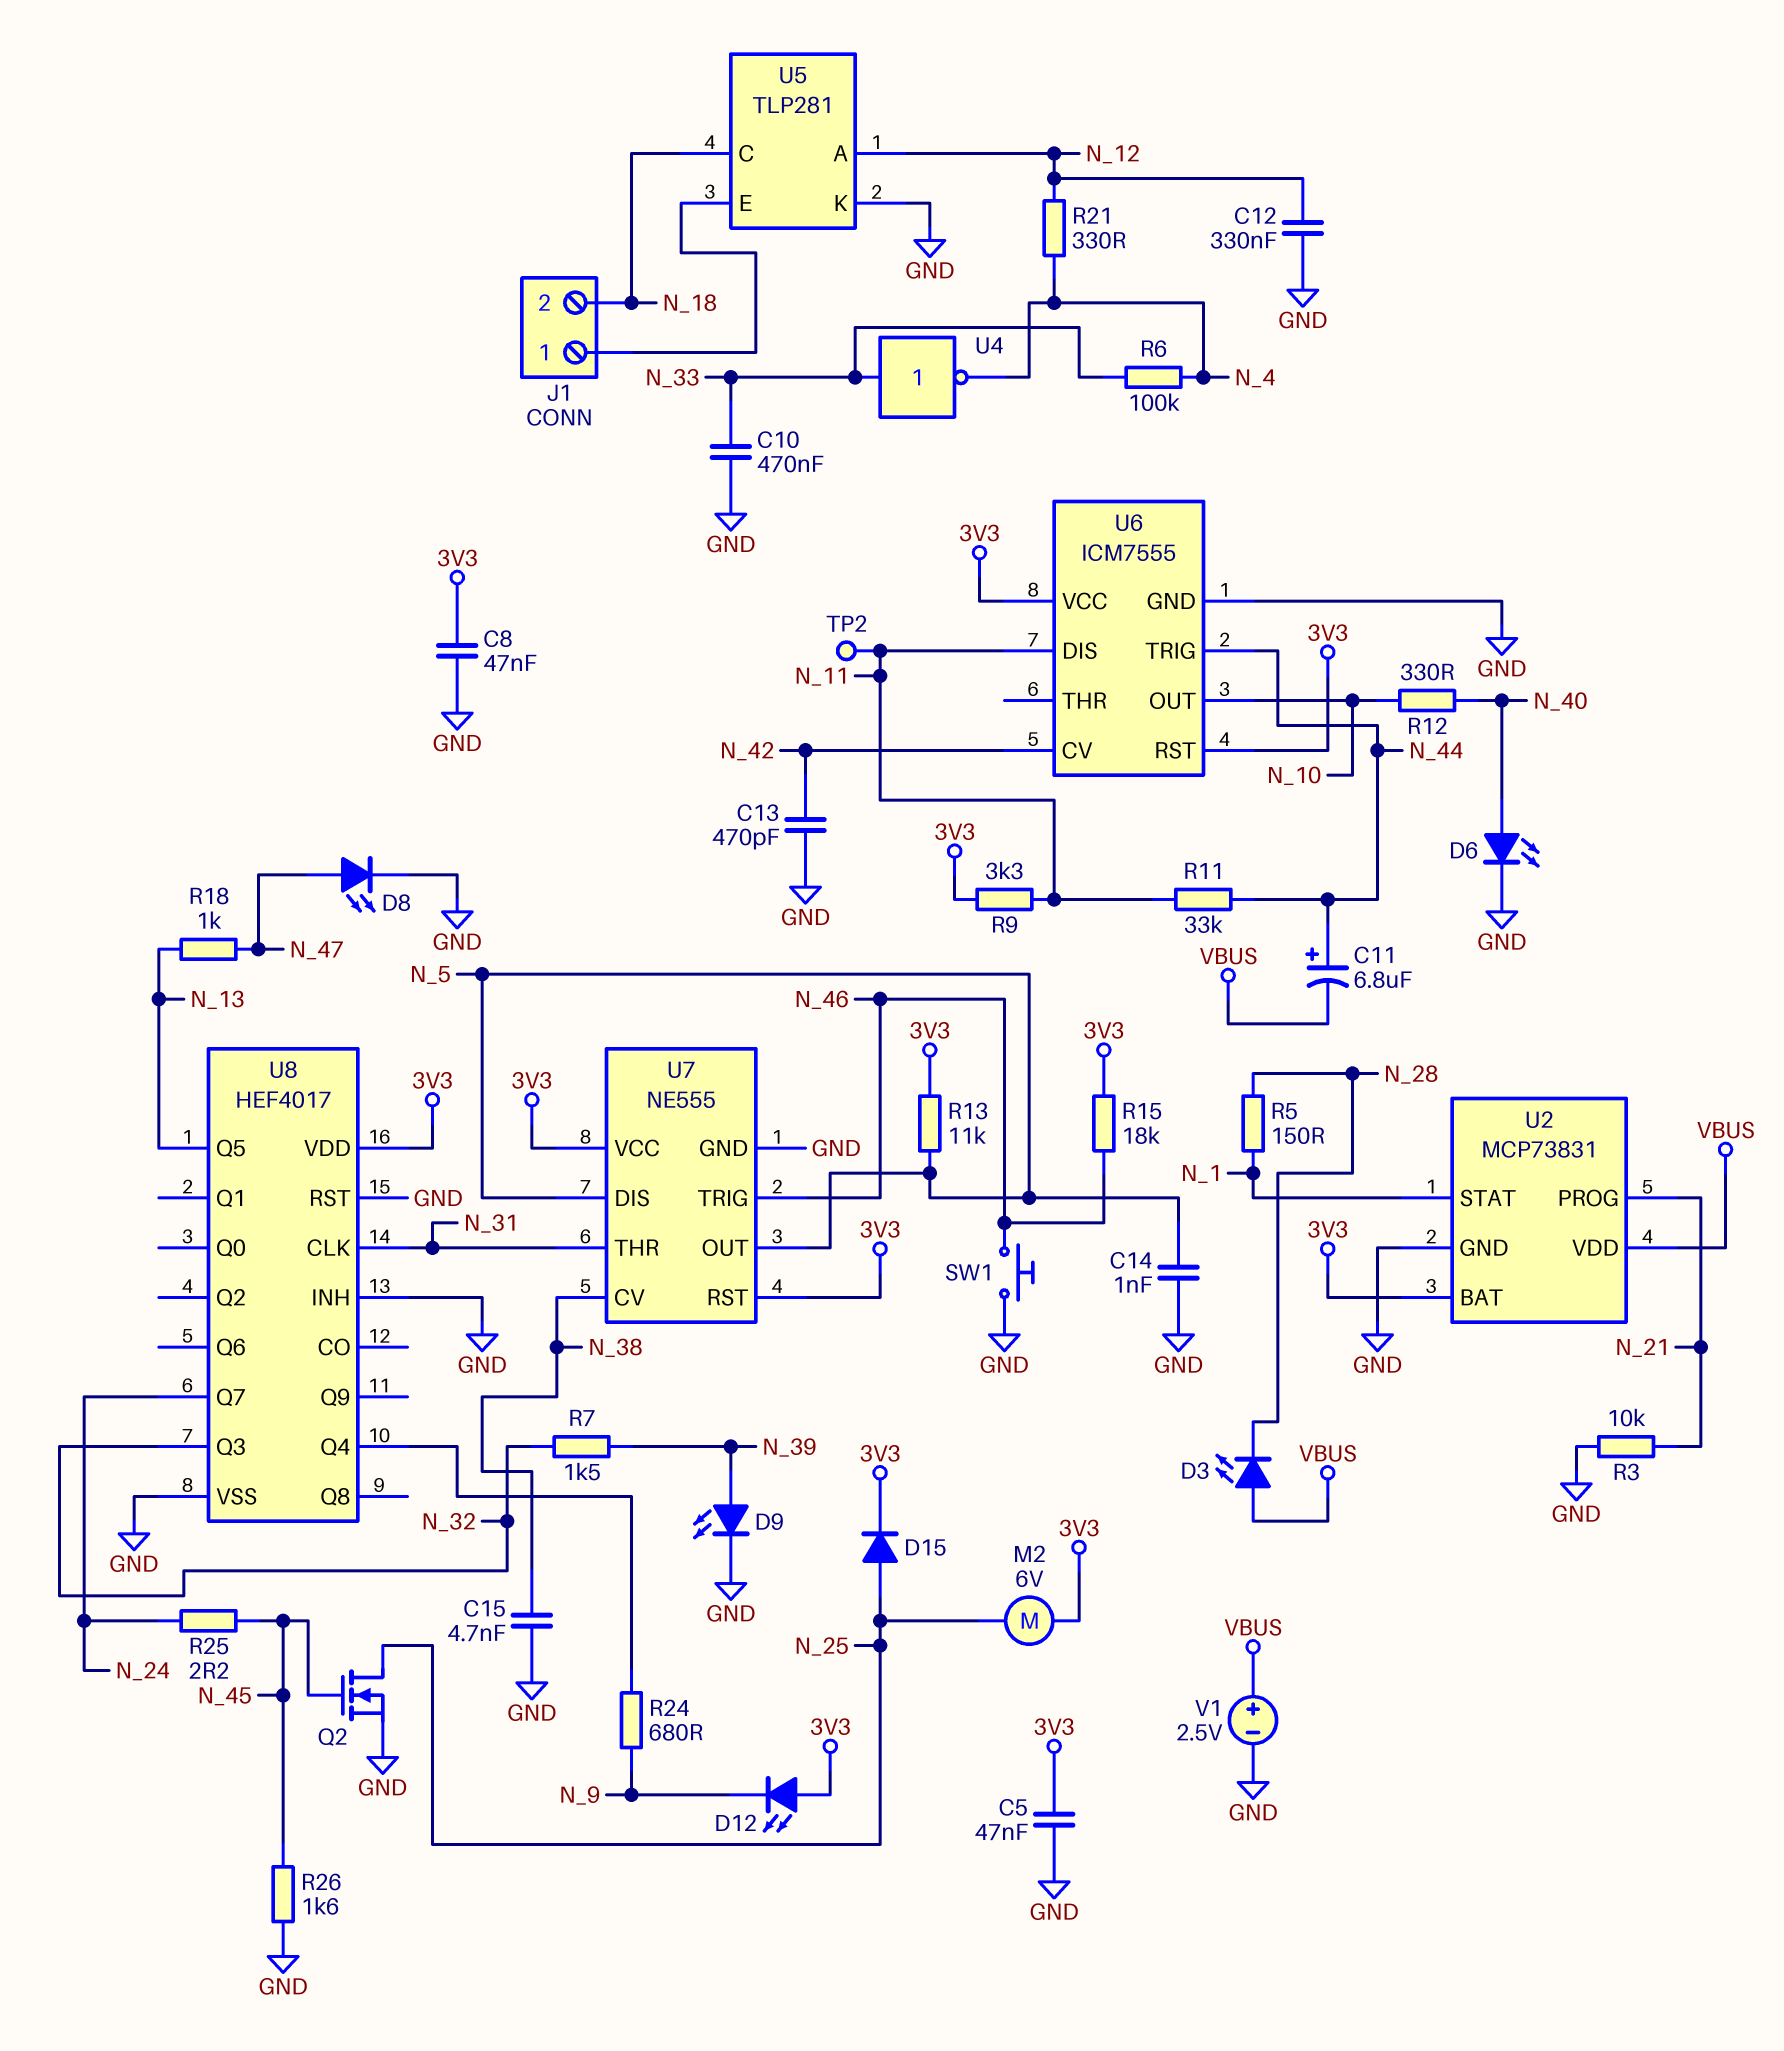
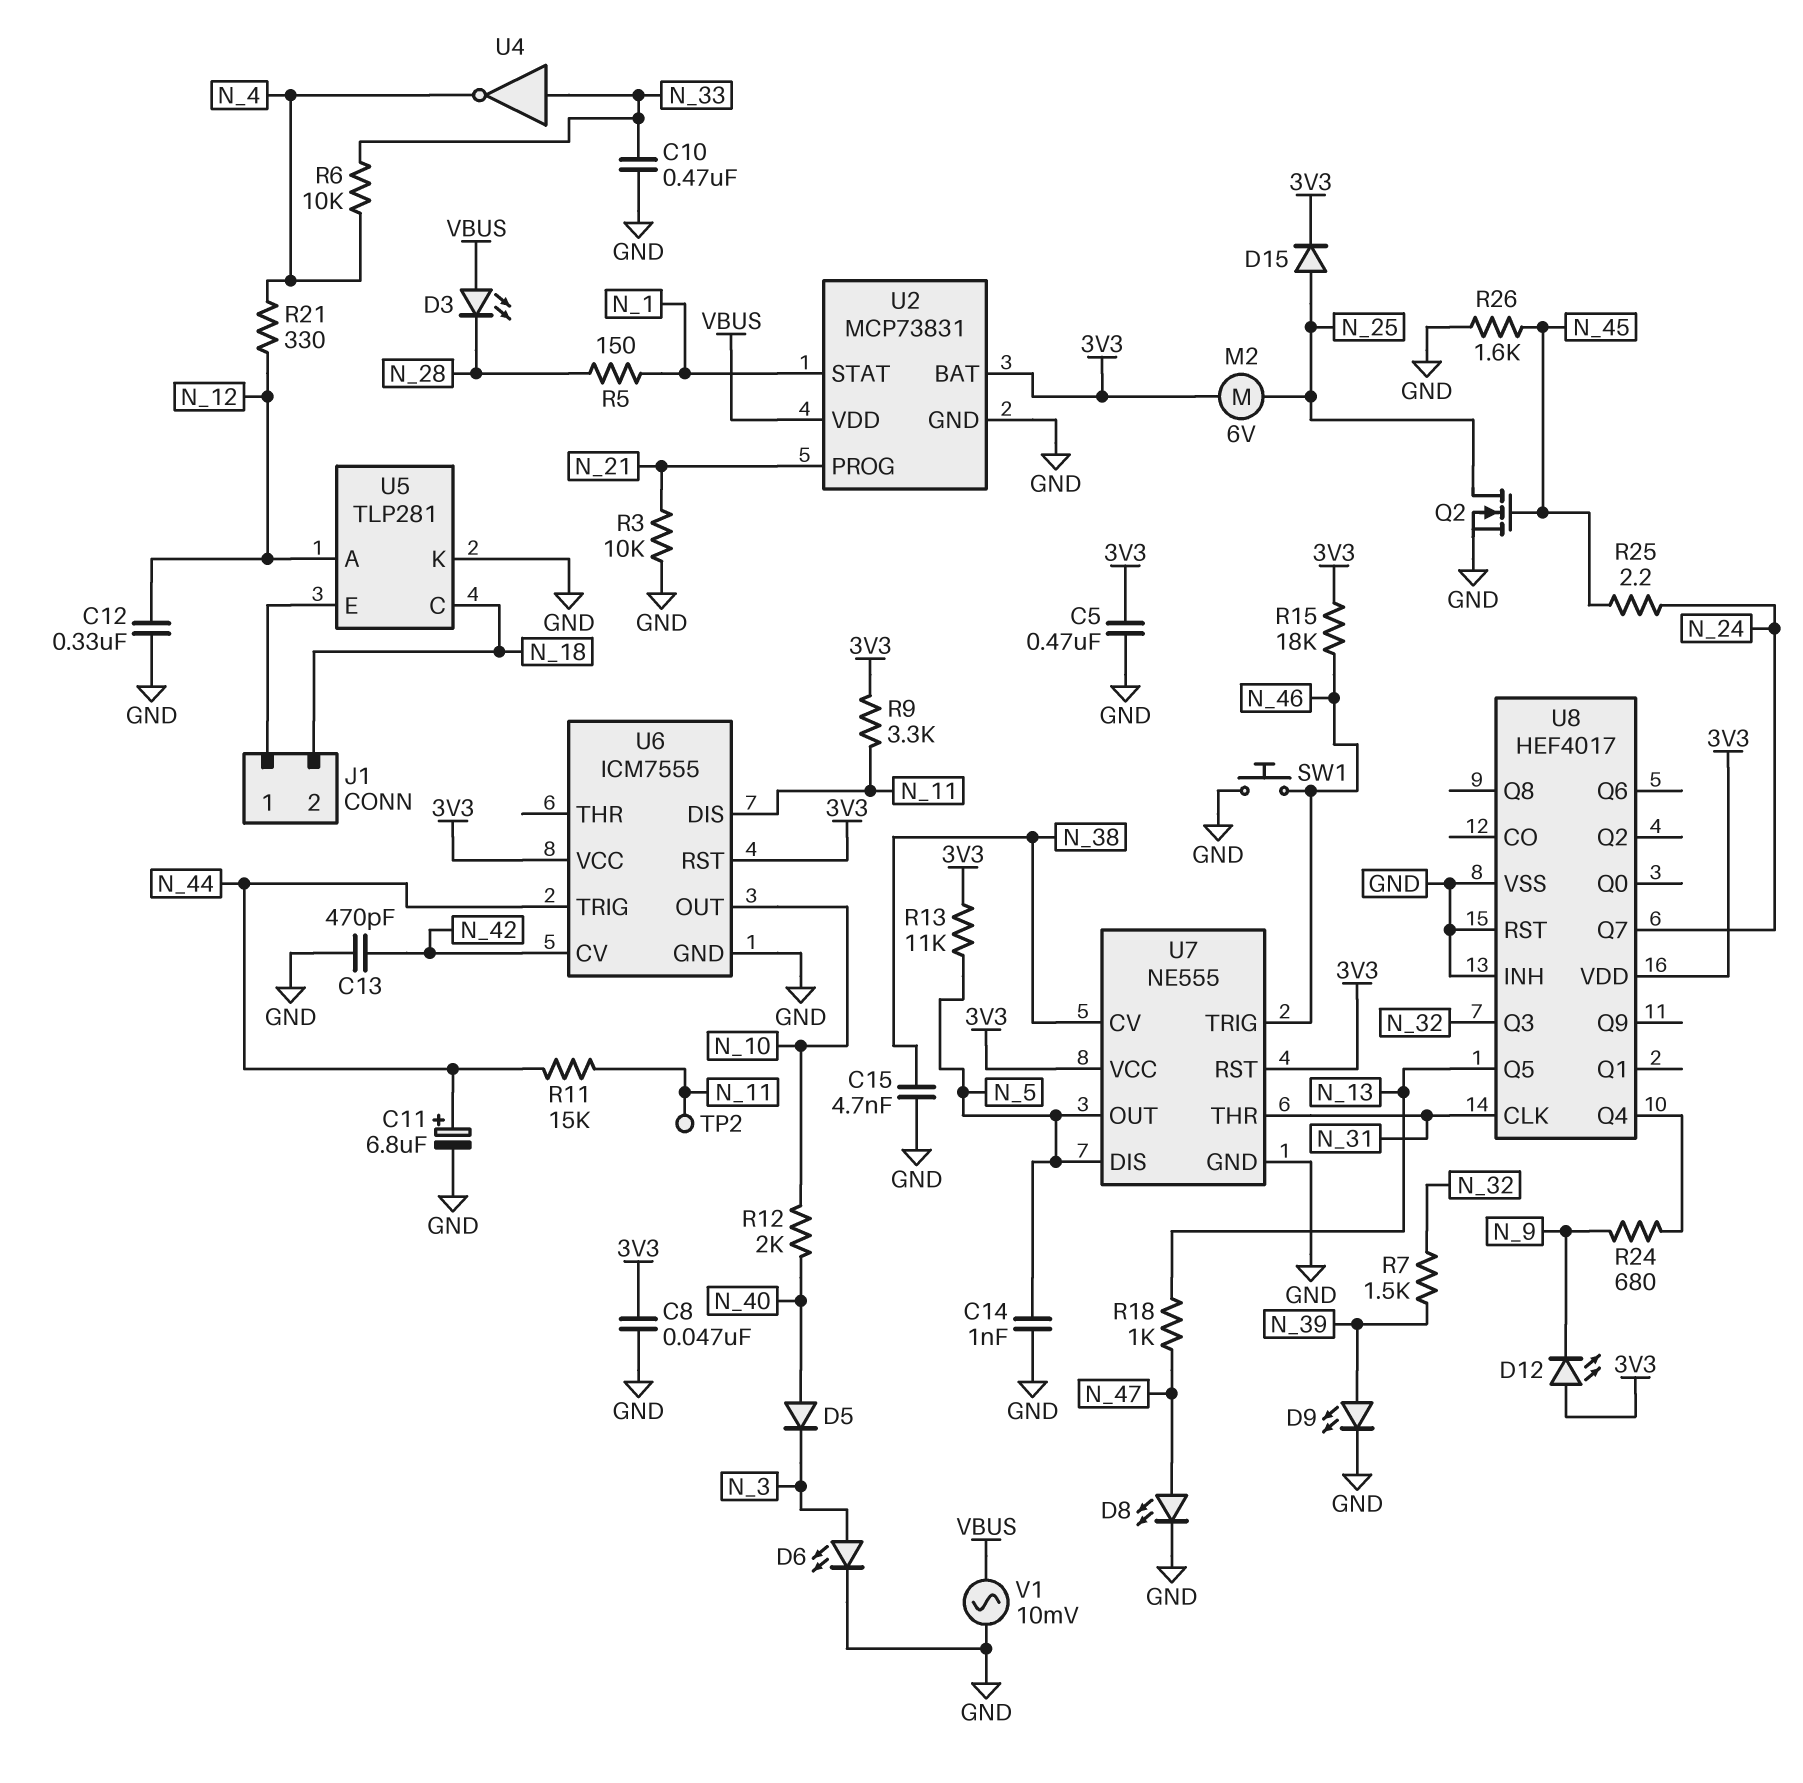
C5: 47nF (3V3, GND) -> 470nF (3V3, GND)
C11: 6.8uF (plus N_44, minus VBUS) -> 6.8uF (plus N_44, minus GND)
D5: none -> diode (A N_40, K N_3)
D6: LED (A N_40, K GND) -> LED (A N_3, K GND)
R6: 100k (N_4, N_33) -> 10k (N_4, N_33)
R11: 33k (N_11, N_44) -> 15k (N_11, N_44)
R12: 330 (N_10, N_40) -> 2k (N_10, N_40)
V1: 2.5V (plus VBUS, minus GND) -> AC 10mV (GND, VBUS)

